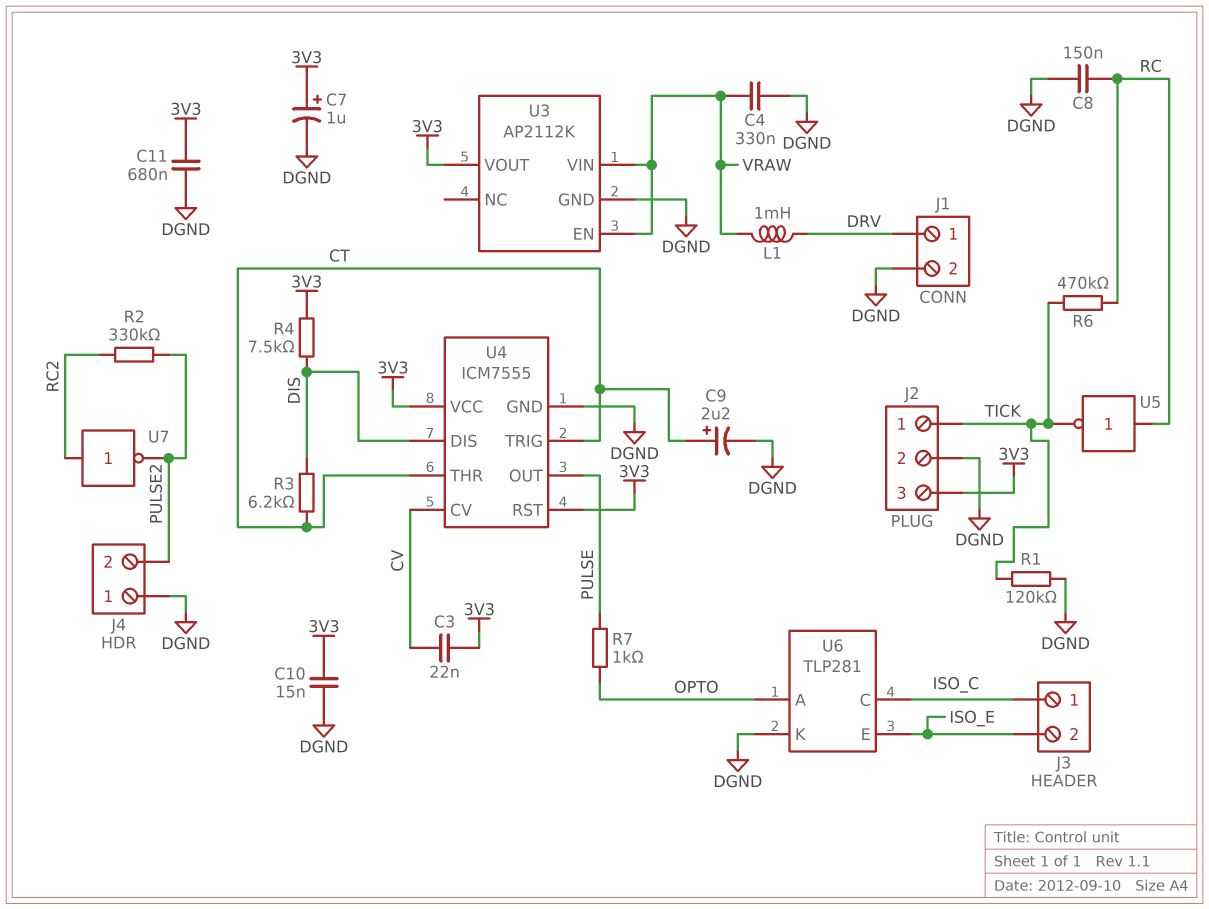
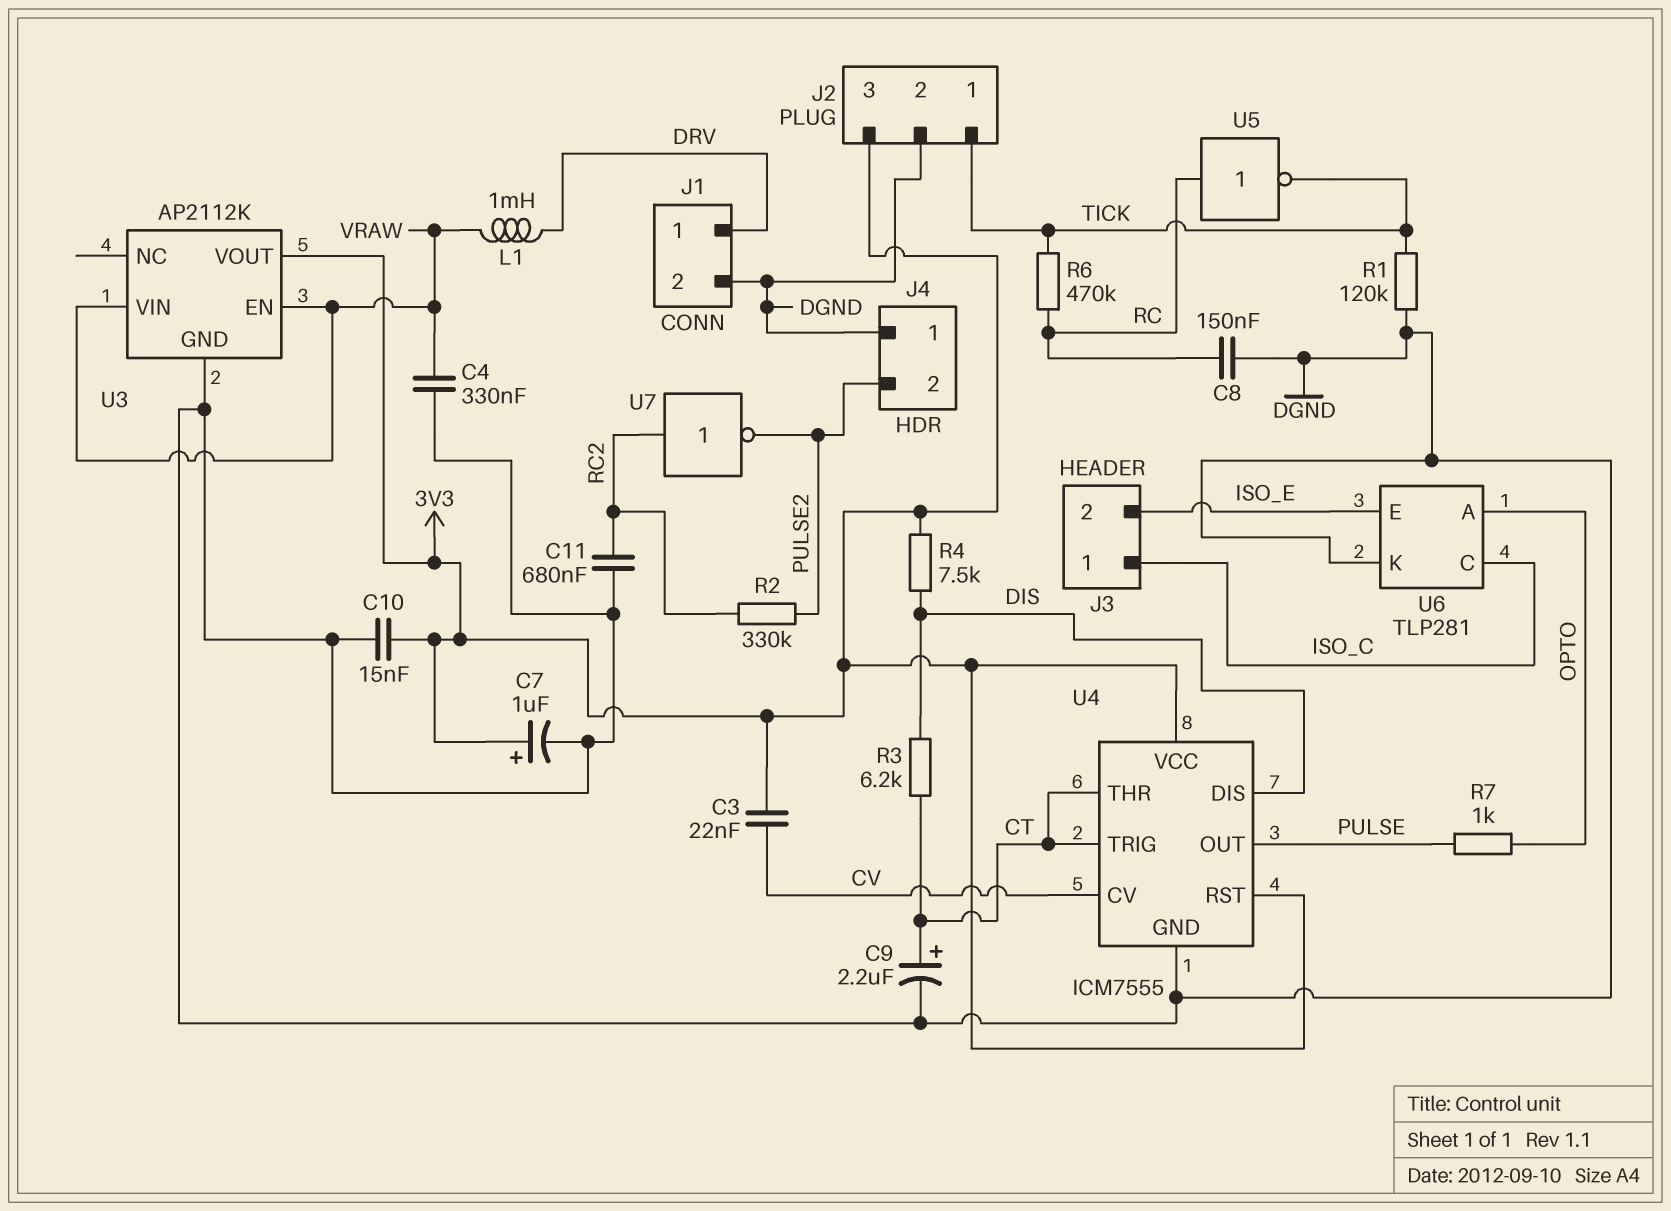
C11: 680nF (3V3, DGND) -> 680nF (DGND, RC2)

